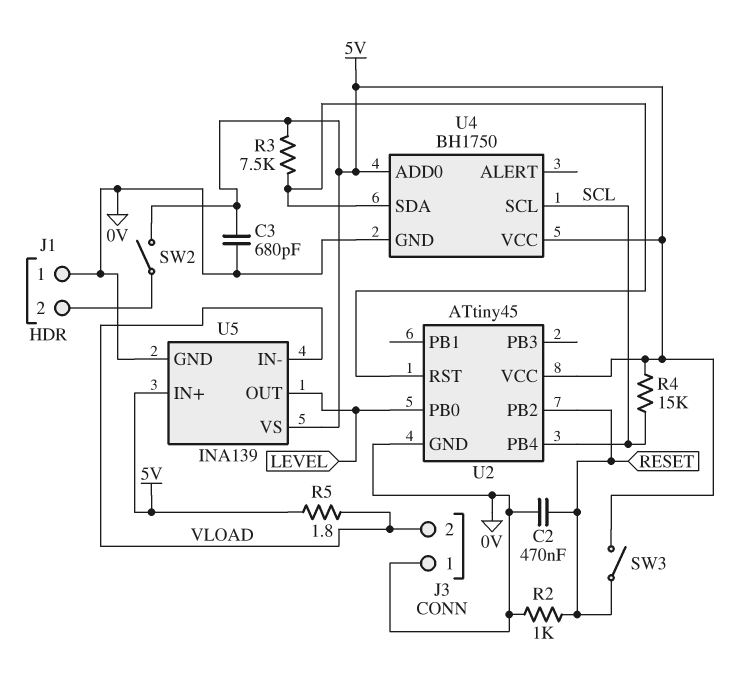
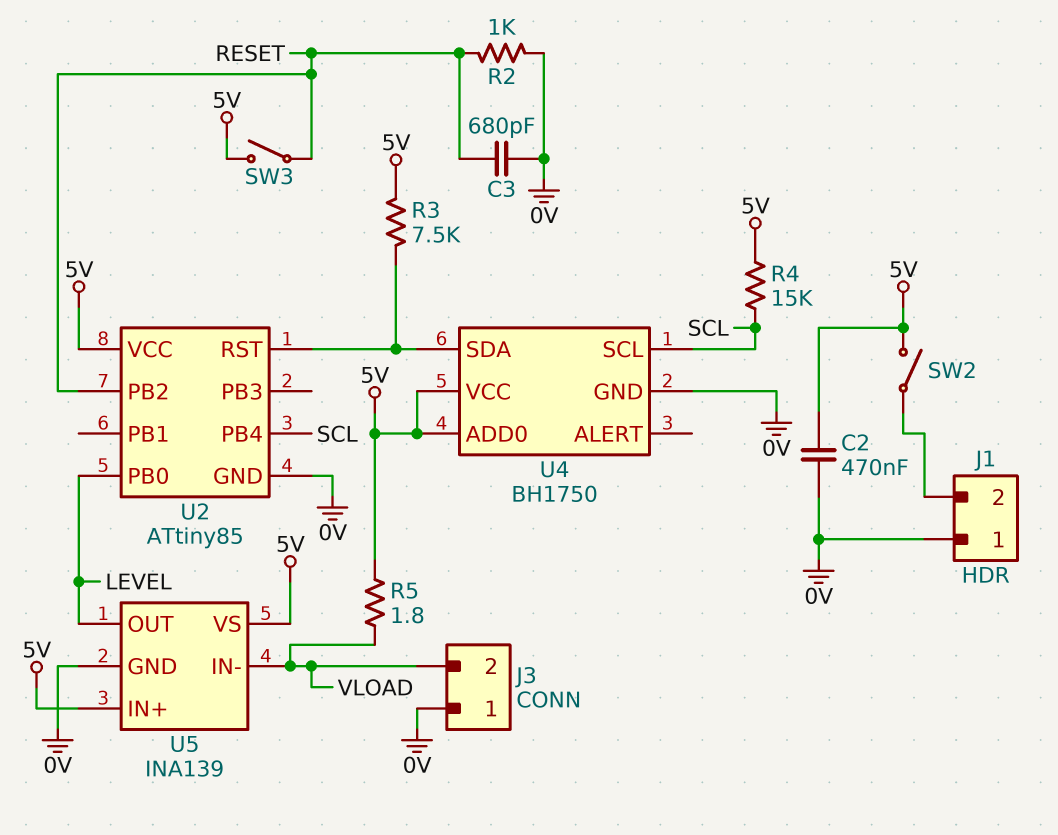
C2: 470nF (0V, RESET) -> 470nF (0V, 5V)
C3: 680pF (0V, 5V) -> 680pF (0V, RESET)
U2: ATtiny45 -> ATtiny85

